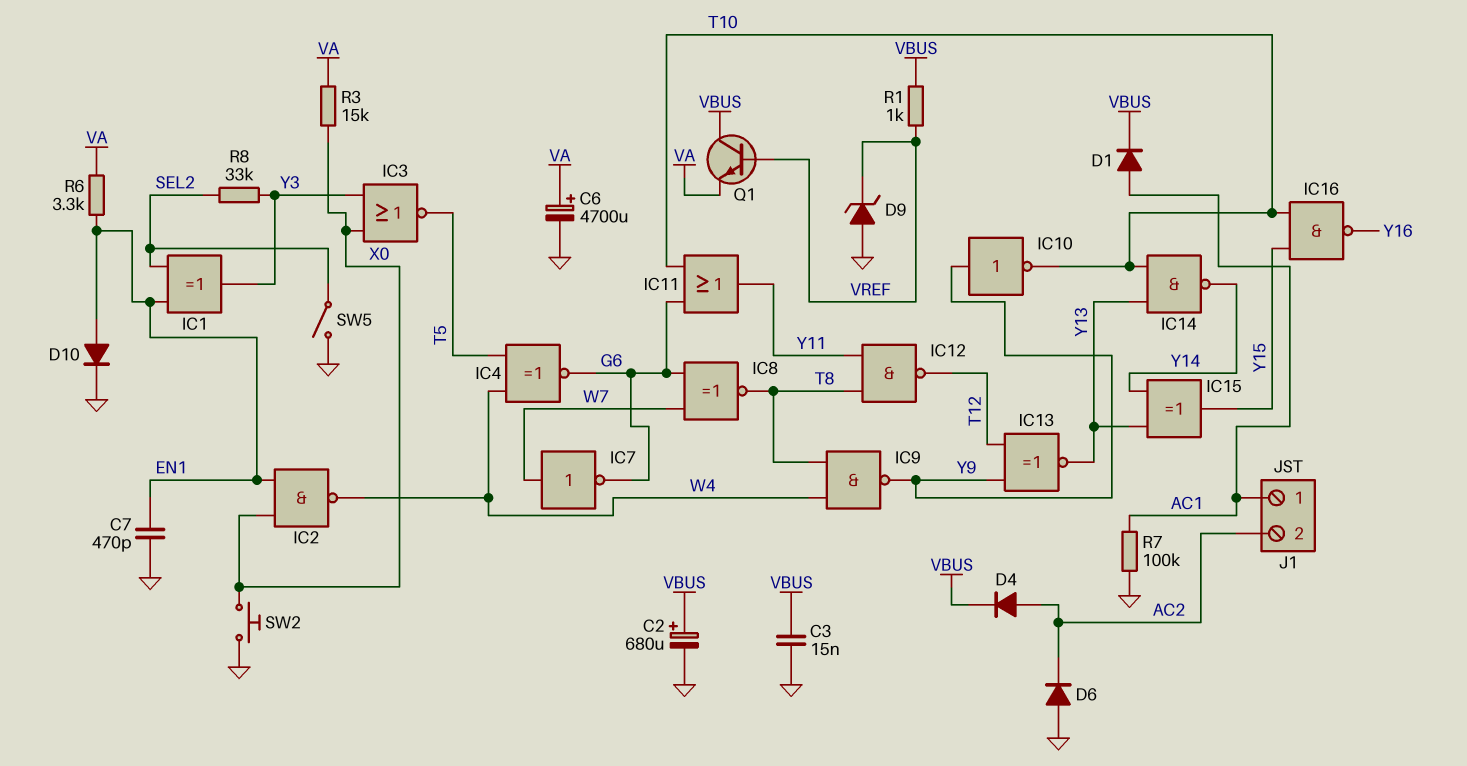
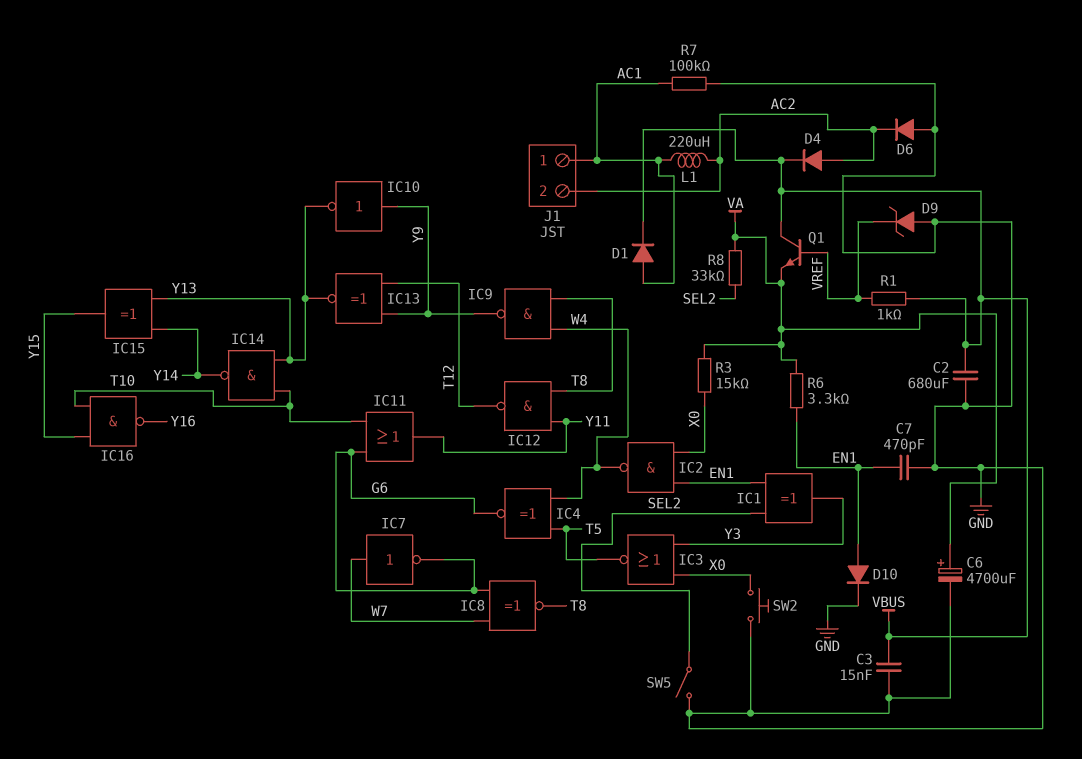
C2: 680uF (plus VBUS, minus GND) -> 680uF (GND, VBUS)
IC10: NOT (in Y9, out T10) -> NOT (in Y9, out Y13)
L1: none -> 220uH (AC1, AC2)
R8: 33k (SEL2, Y3) -> 33k (SEL2, VA)

